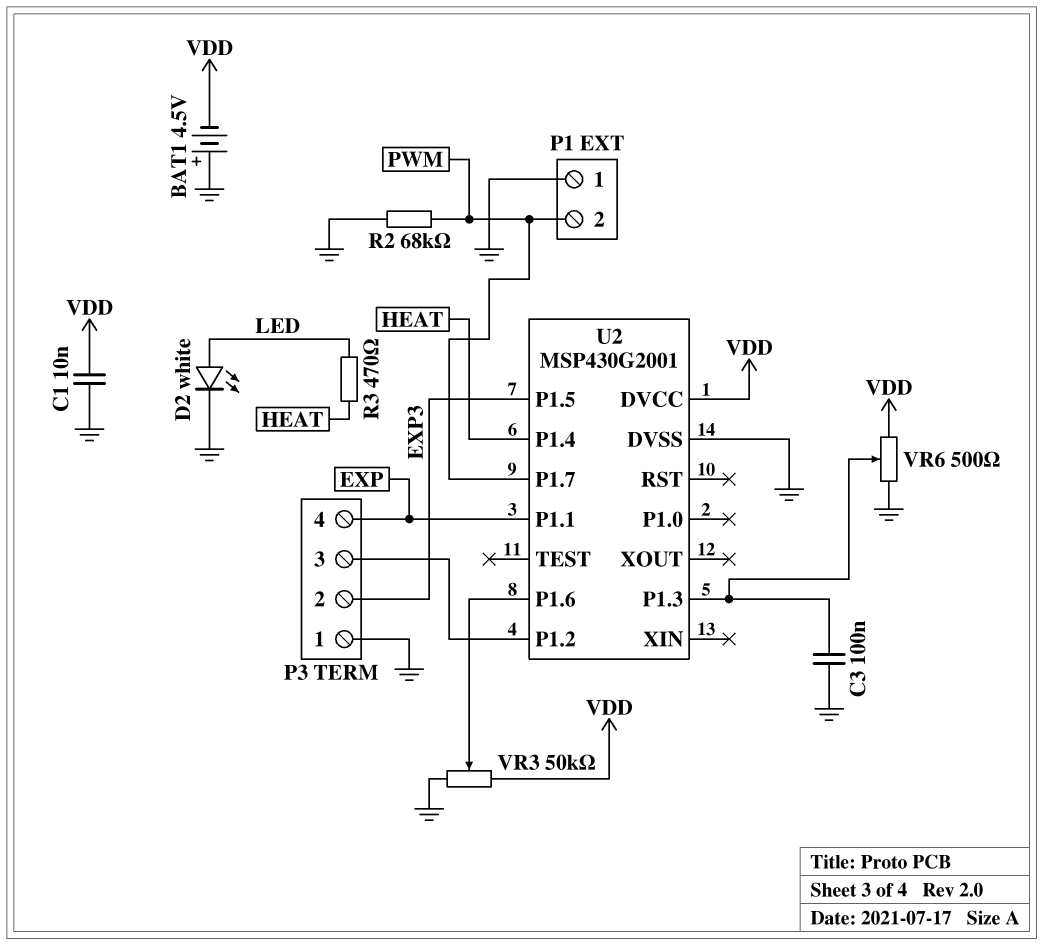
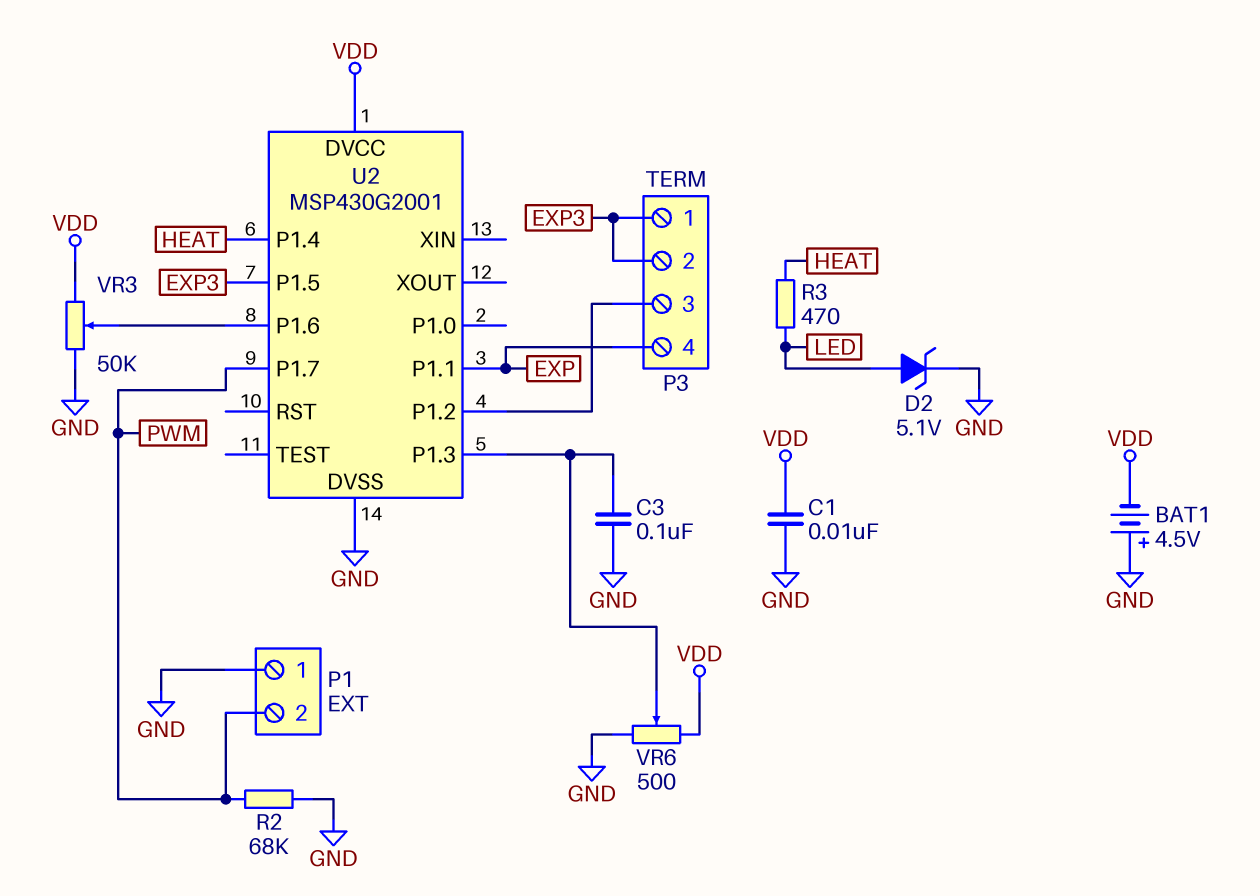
D2: LED white (A LED, K GND) -> zener 5.1V (A LED, K GND)
P3 pin 1: GND -> EXP3

